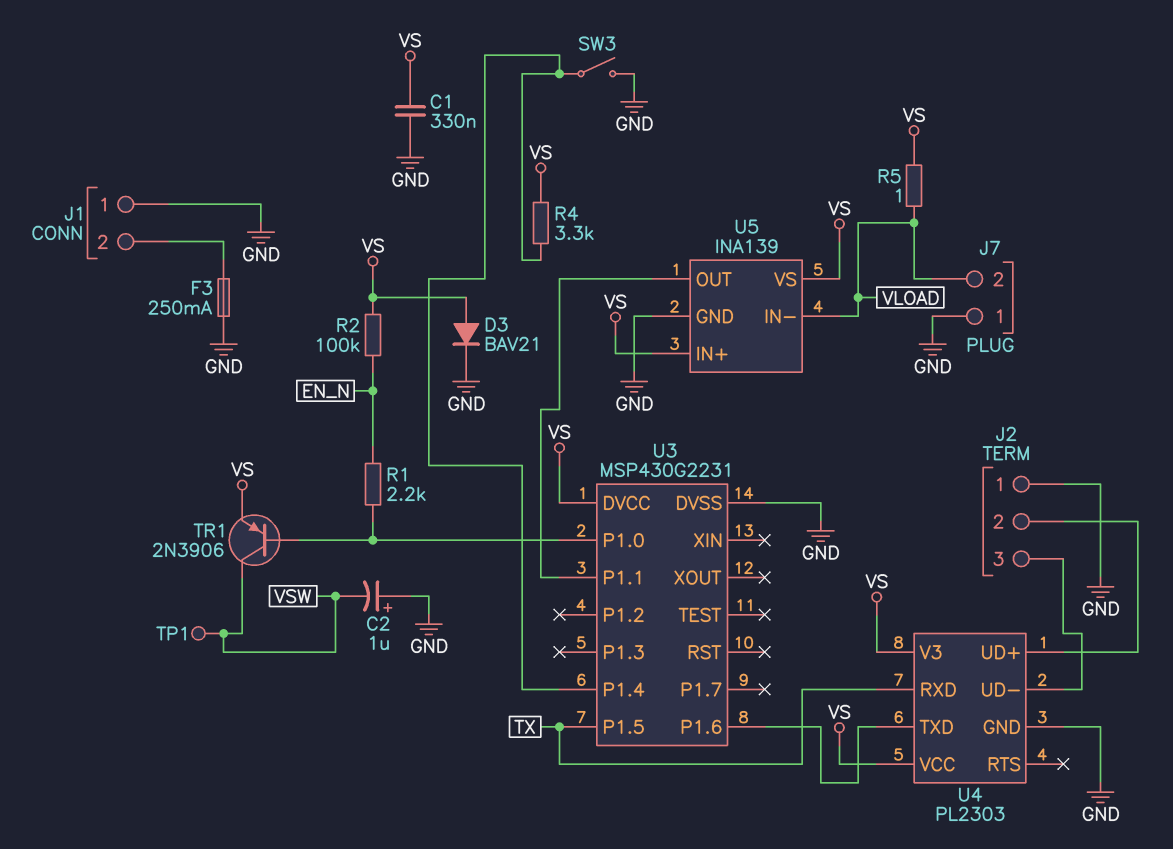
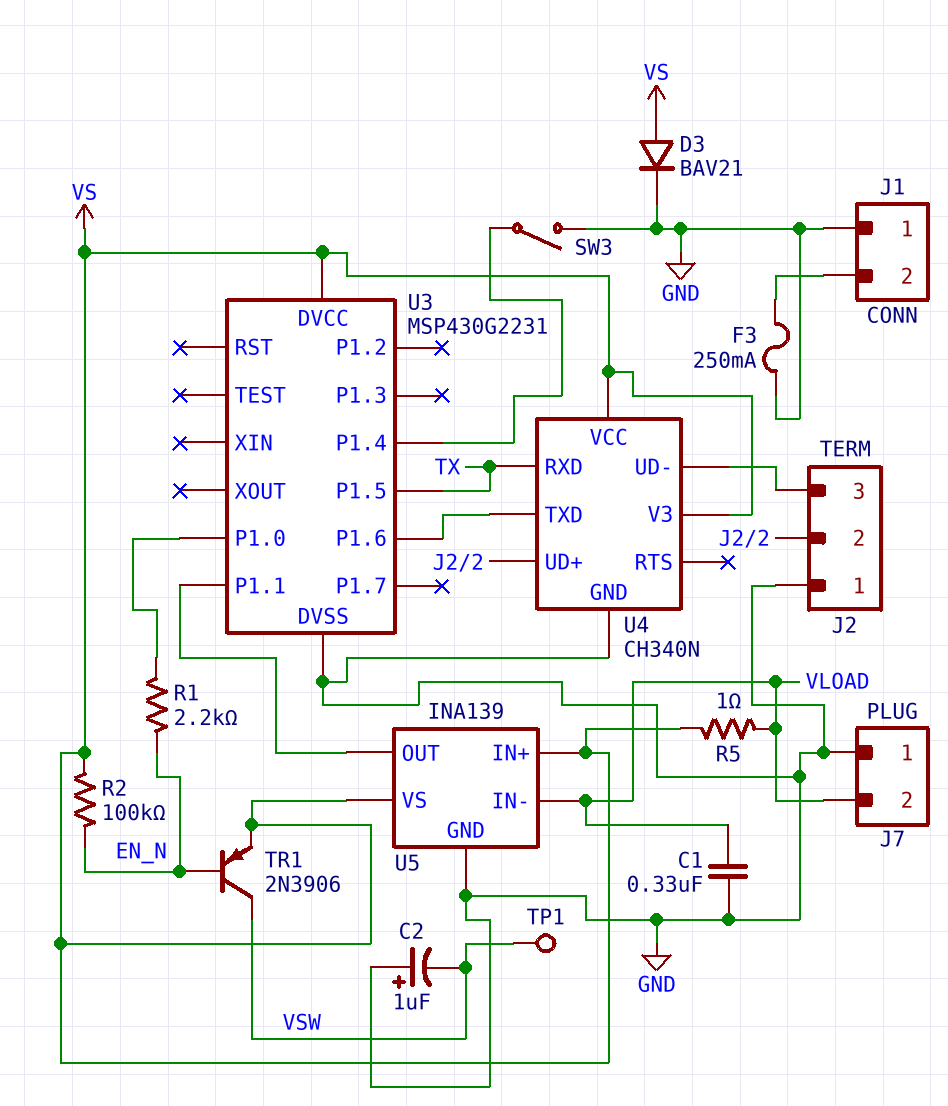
C1: 330nF (GND, VS) -> 330nF (GND, VLOAD)
R4: 3.3k (U3/P1.4, VS) -> none
TR1: PNP 2N3906 (B U3/P1.0, C VSW, E VS) -> PNP 2N3906 (B EN_N, C VSW, E VS)
U4: PL2303 -> CH340N

